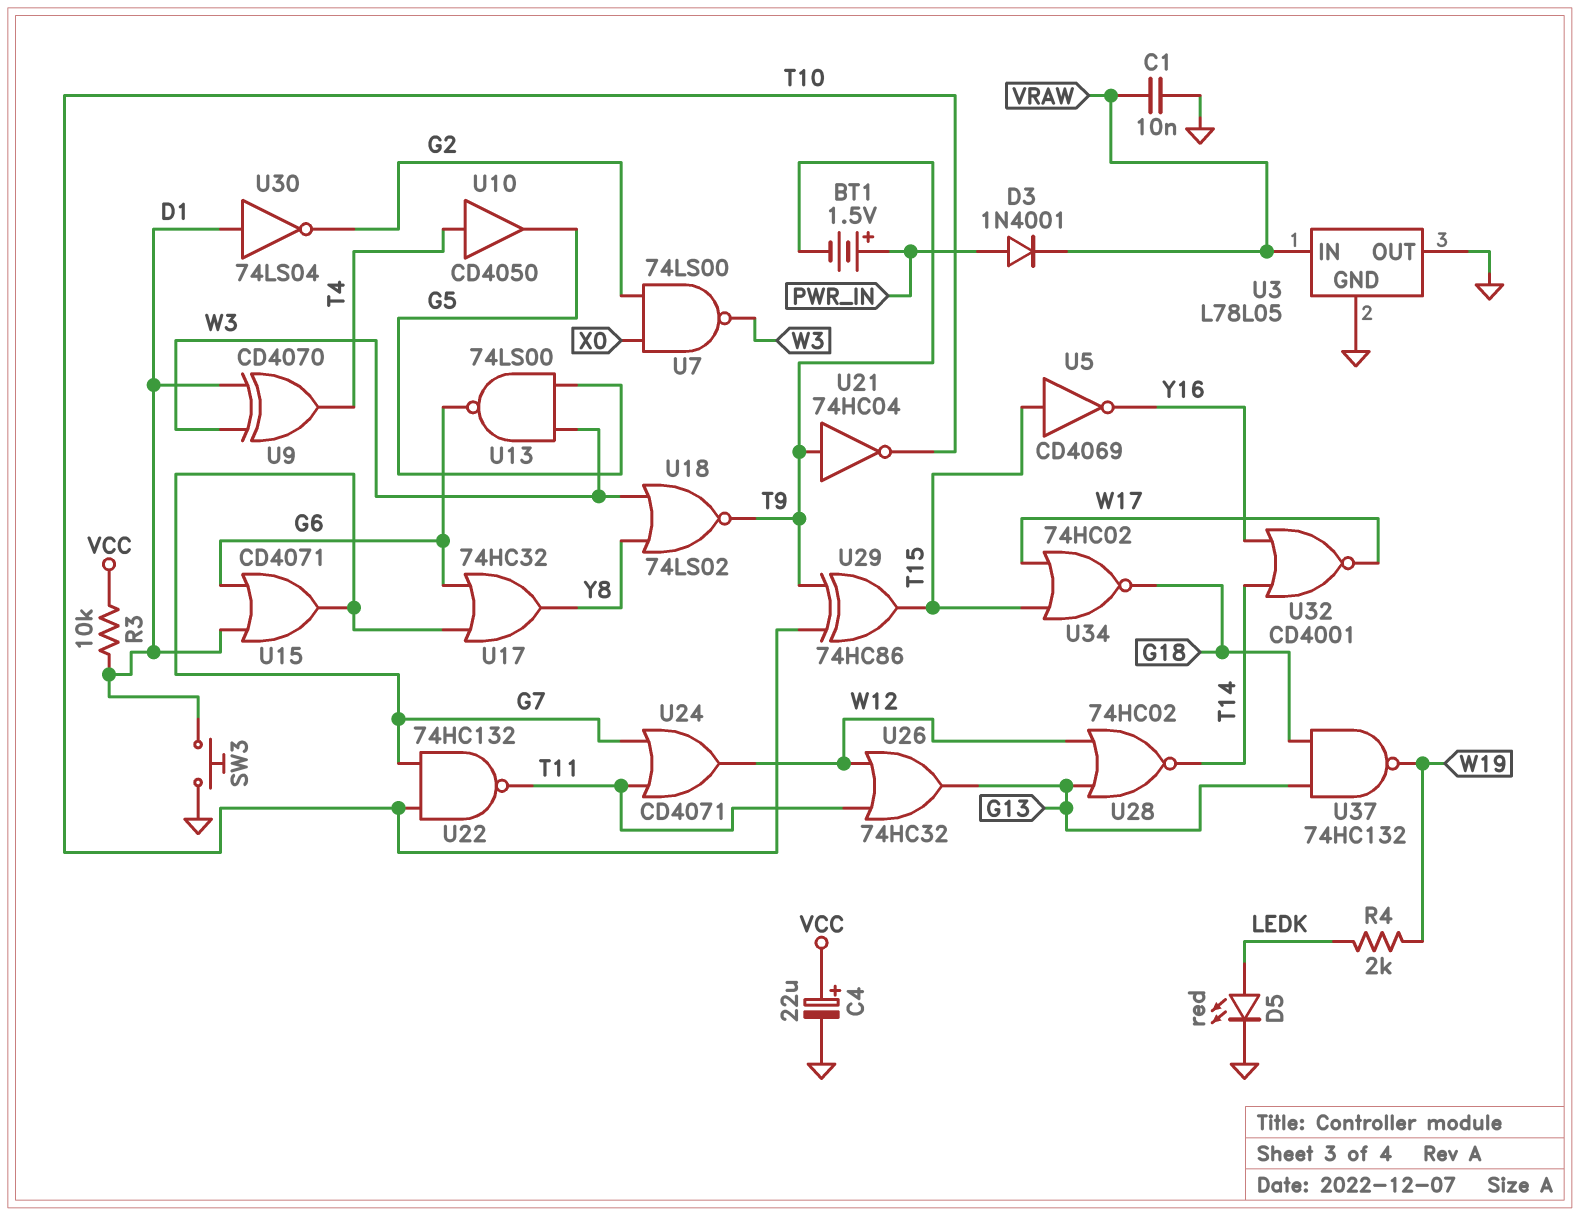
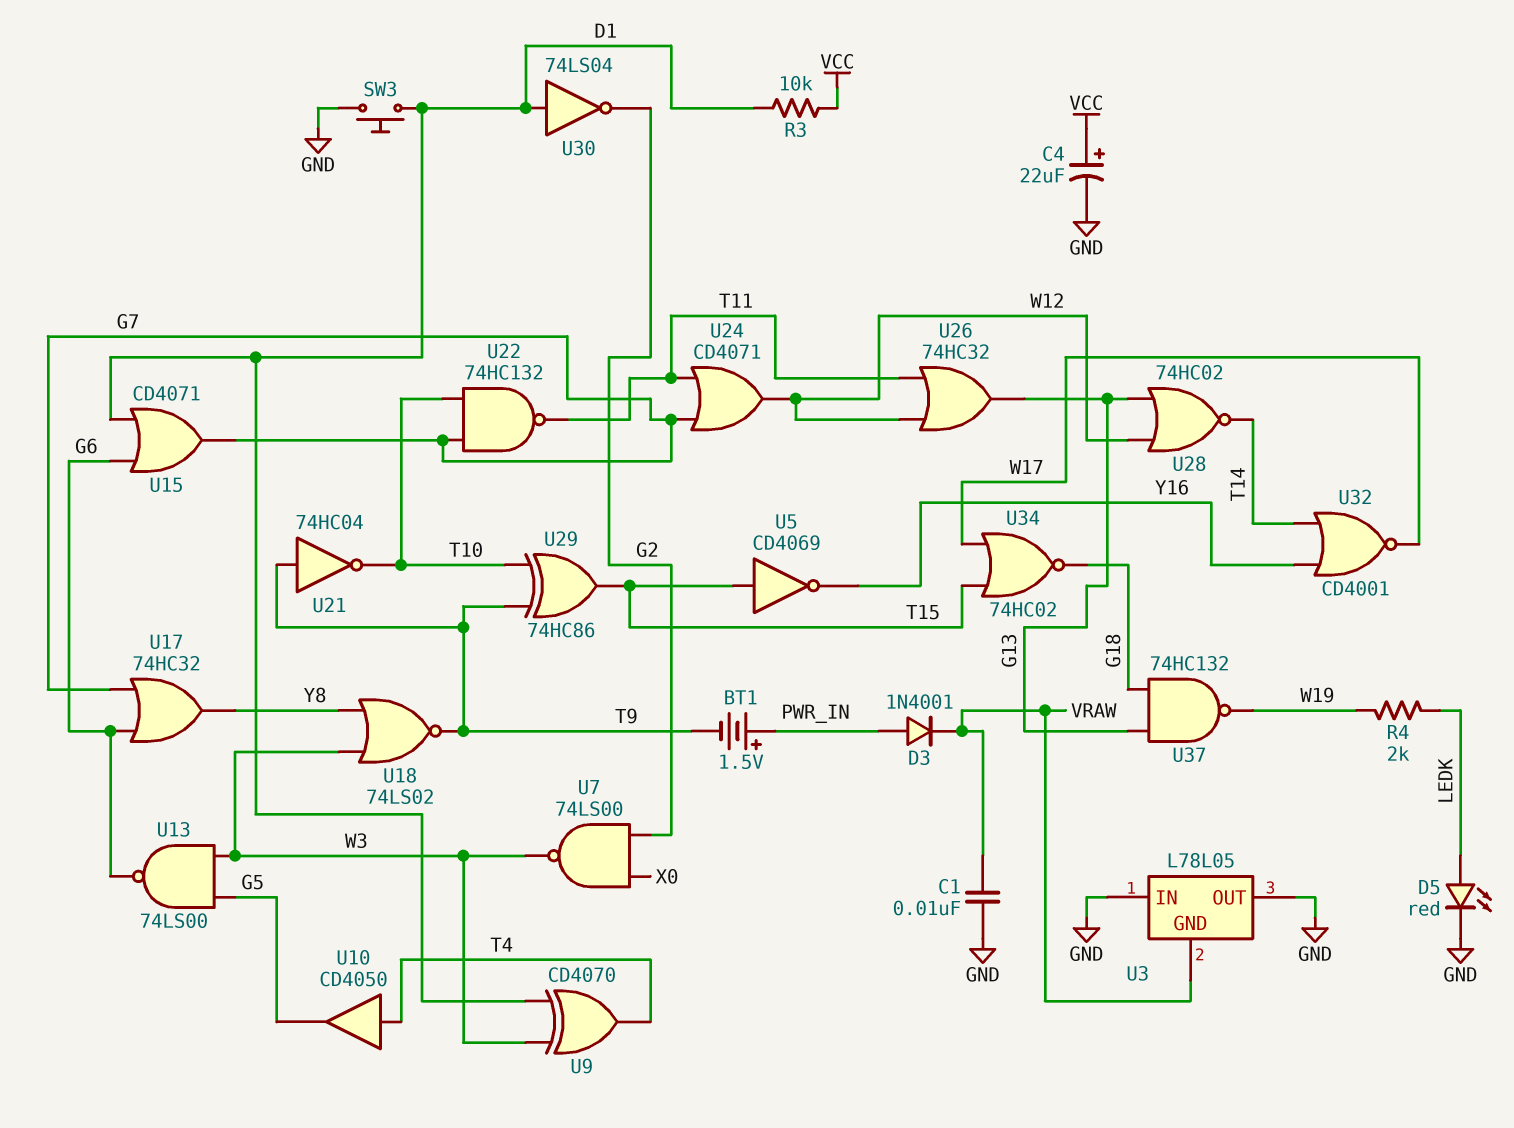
U3 pin GND: GND -> VRAW
U3 pin IN: VRAW -> GND

